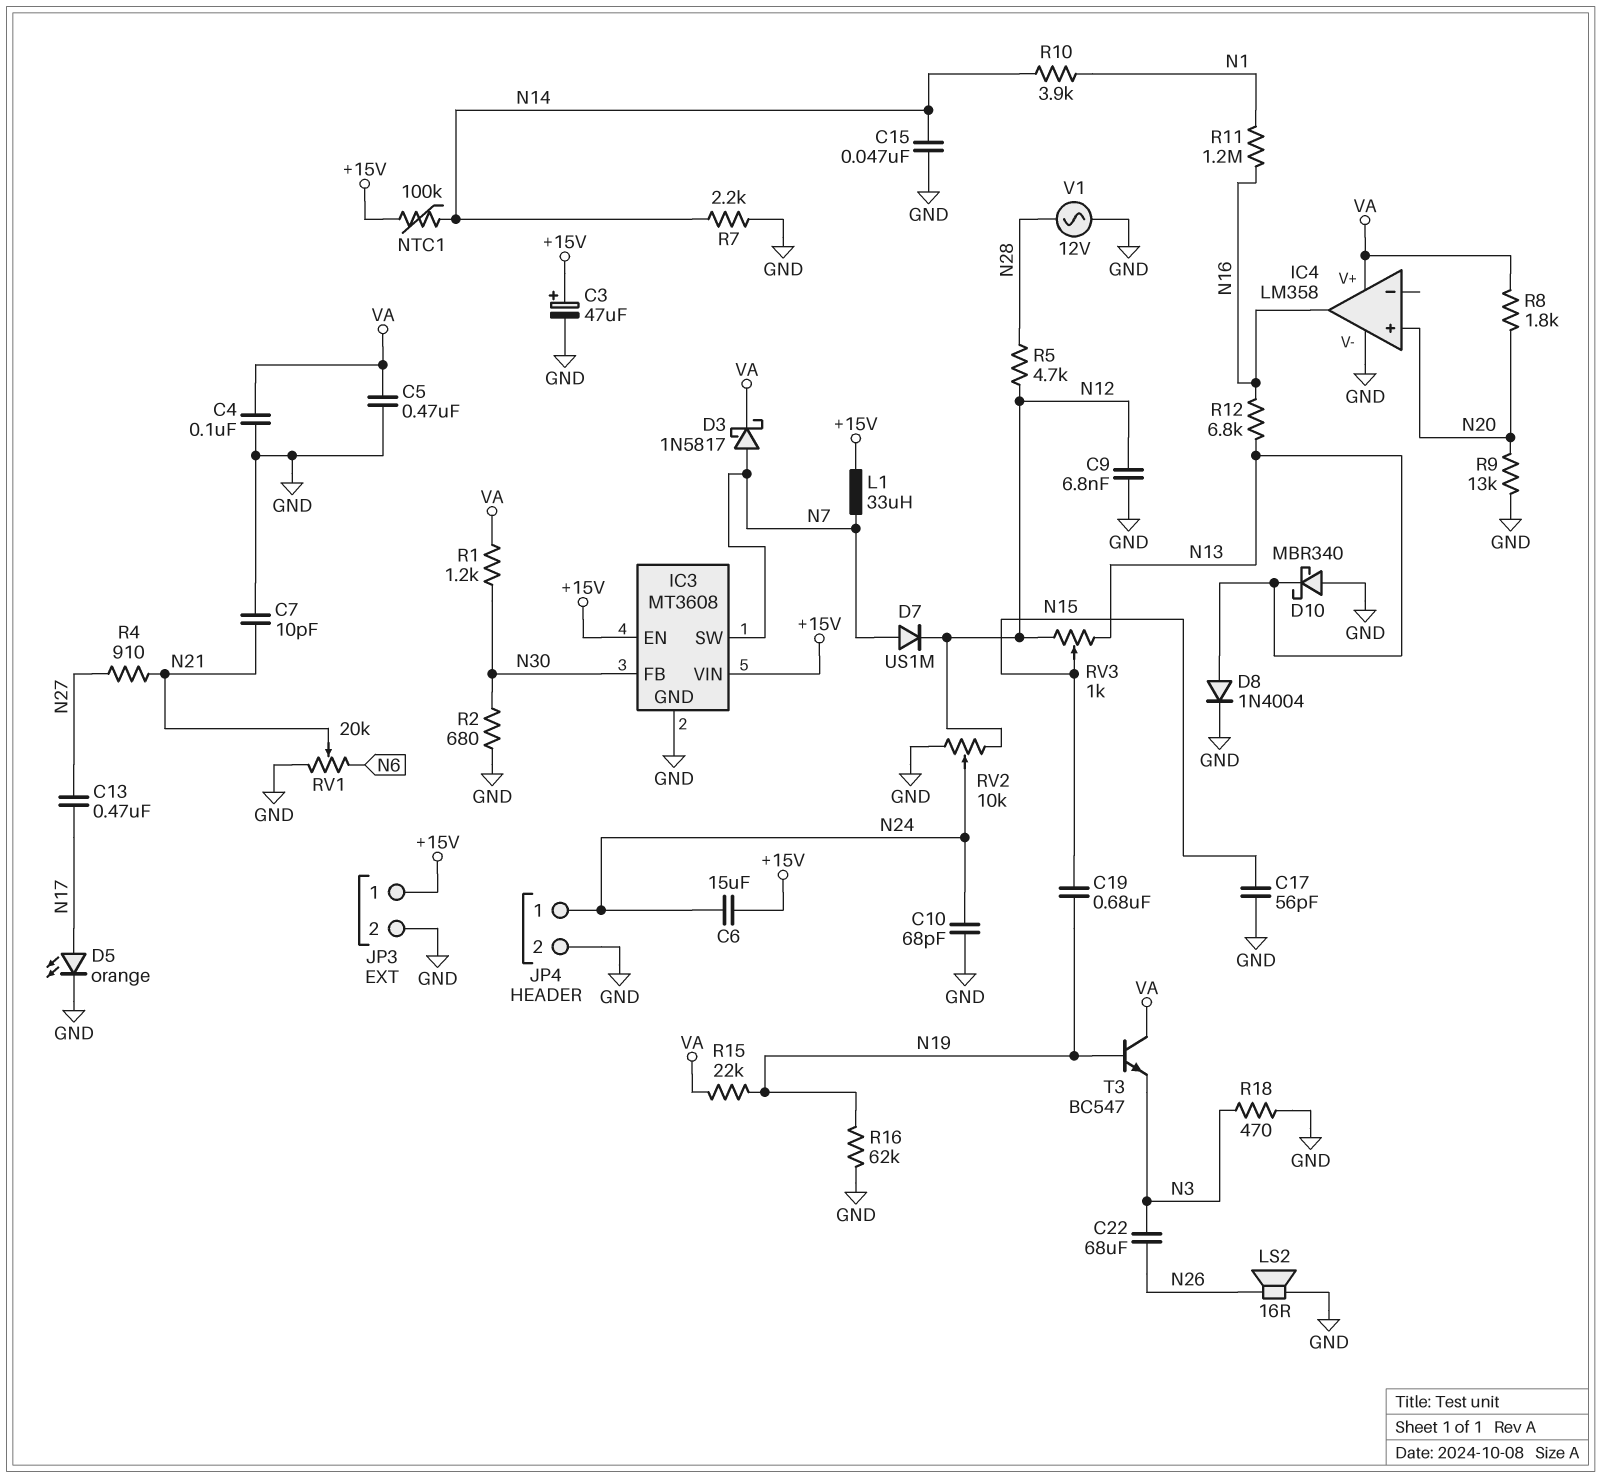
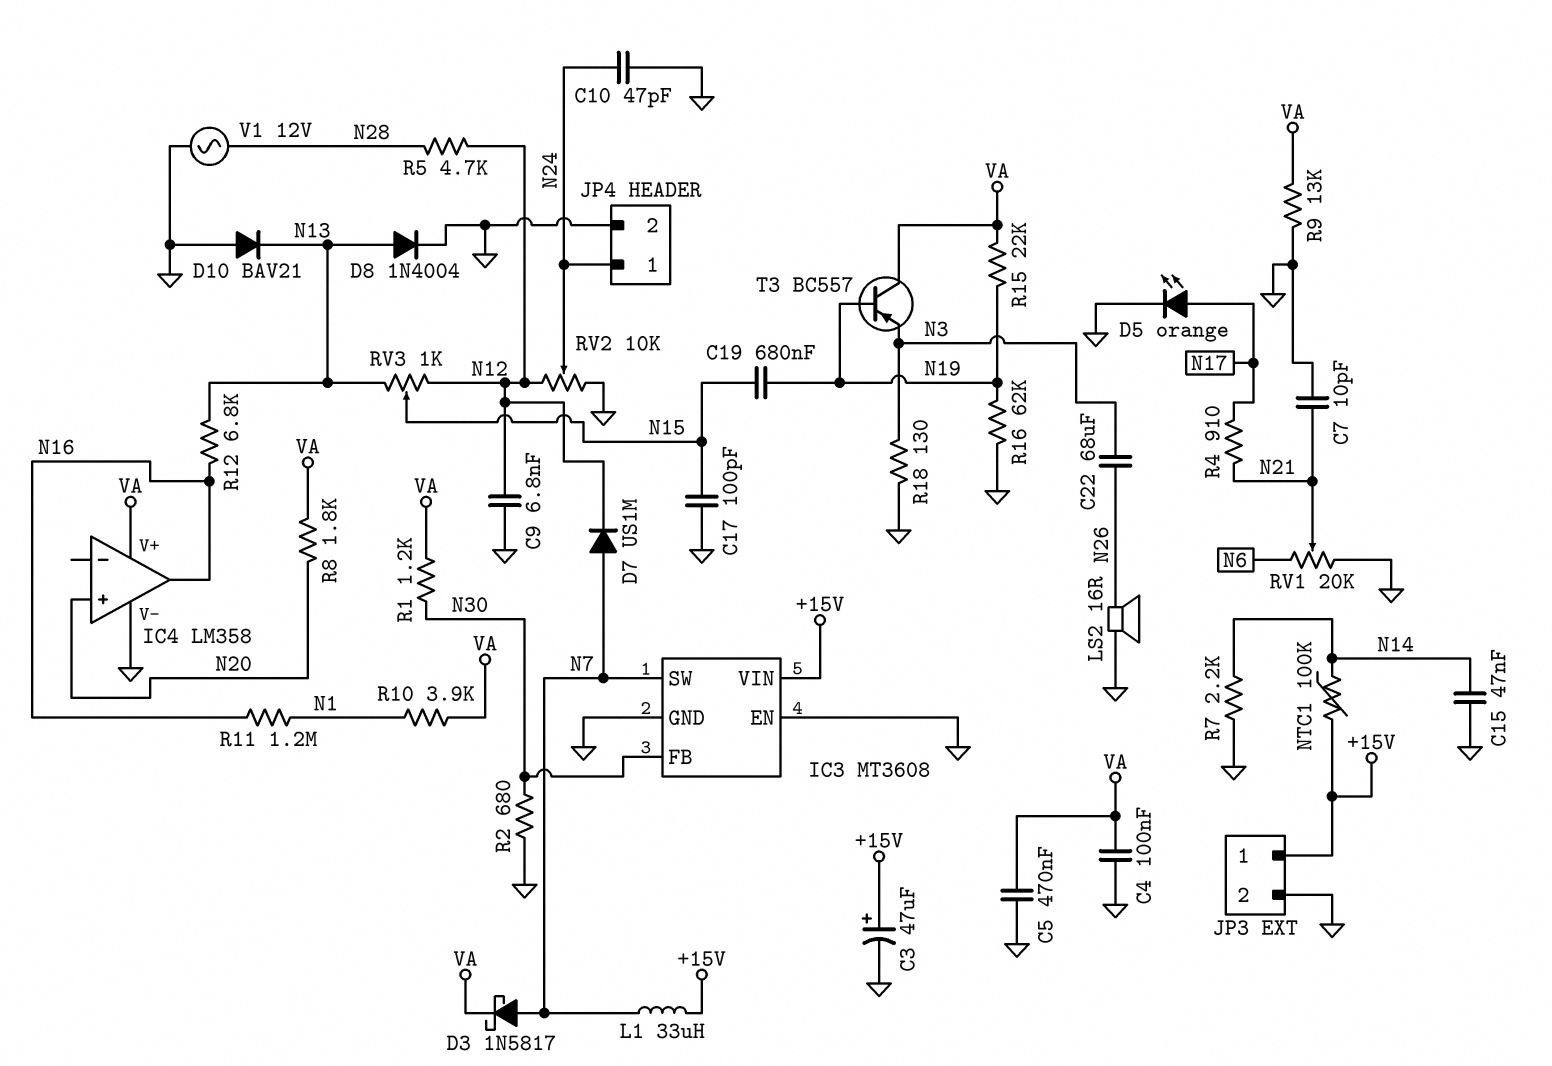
C6: 15uF (+15V, N24) -> none
C10: 68pF (GND, N24) -> 47pF (GND, N24)
C13: 470nF (N17, N27) -> none
C17: 56pF (GND, N15) -> 100pF (GND, N15)
D10: schottky MBR340 (A GND, K N13) -> diode BAV21 (A GND, K N13)
IC3 pin EN: +15V -> GND
R4: 910 (N21, N27) -> 910 (N17, N21)
R9: 13k (GND, N20) -> 13k (GND, VA)
R10: 3.9k (N1, N14) -> 3.9k (N1, VA)
R18: 470 (GND, N3) -> 130 (GND, N3)
T3: NPN BC547 (B N19, C VA, E N3) -> PNP BC557 (B N19, C VA, E N3)

